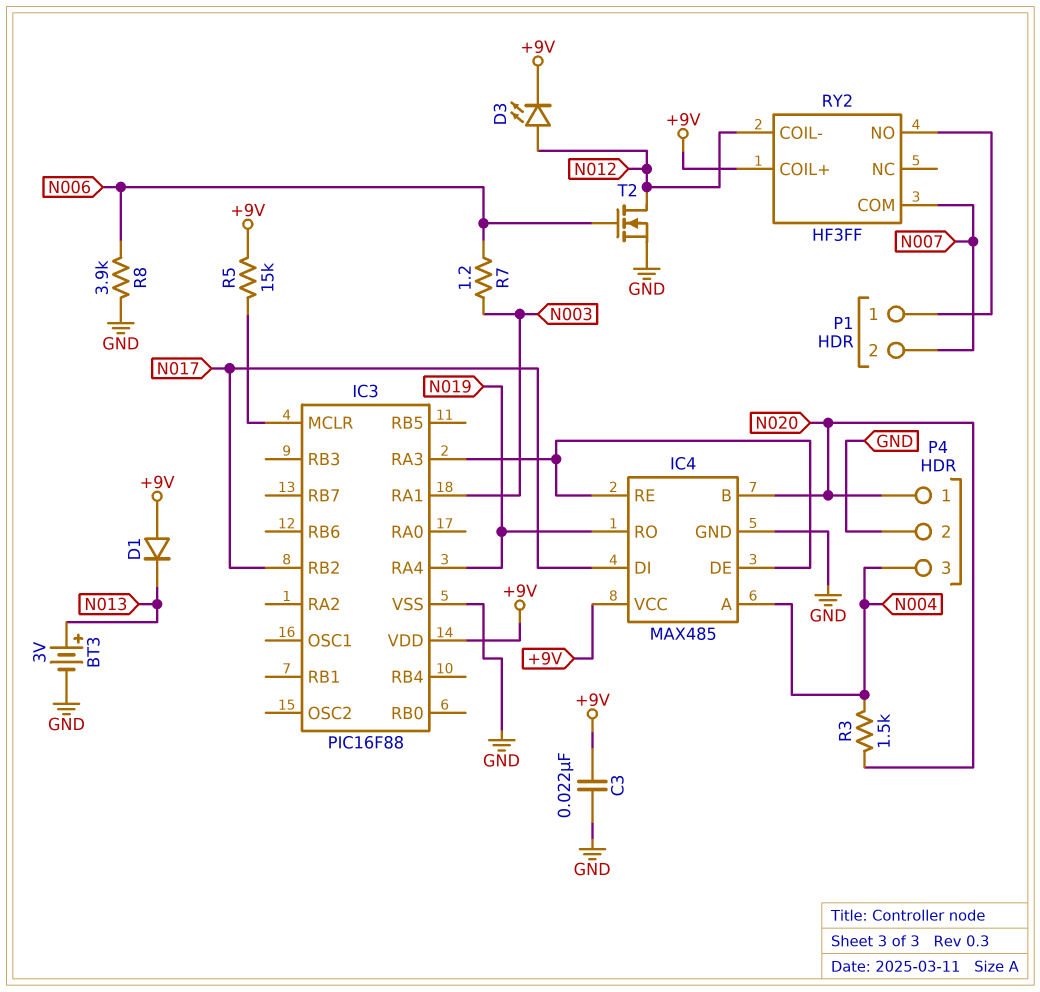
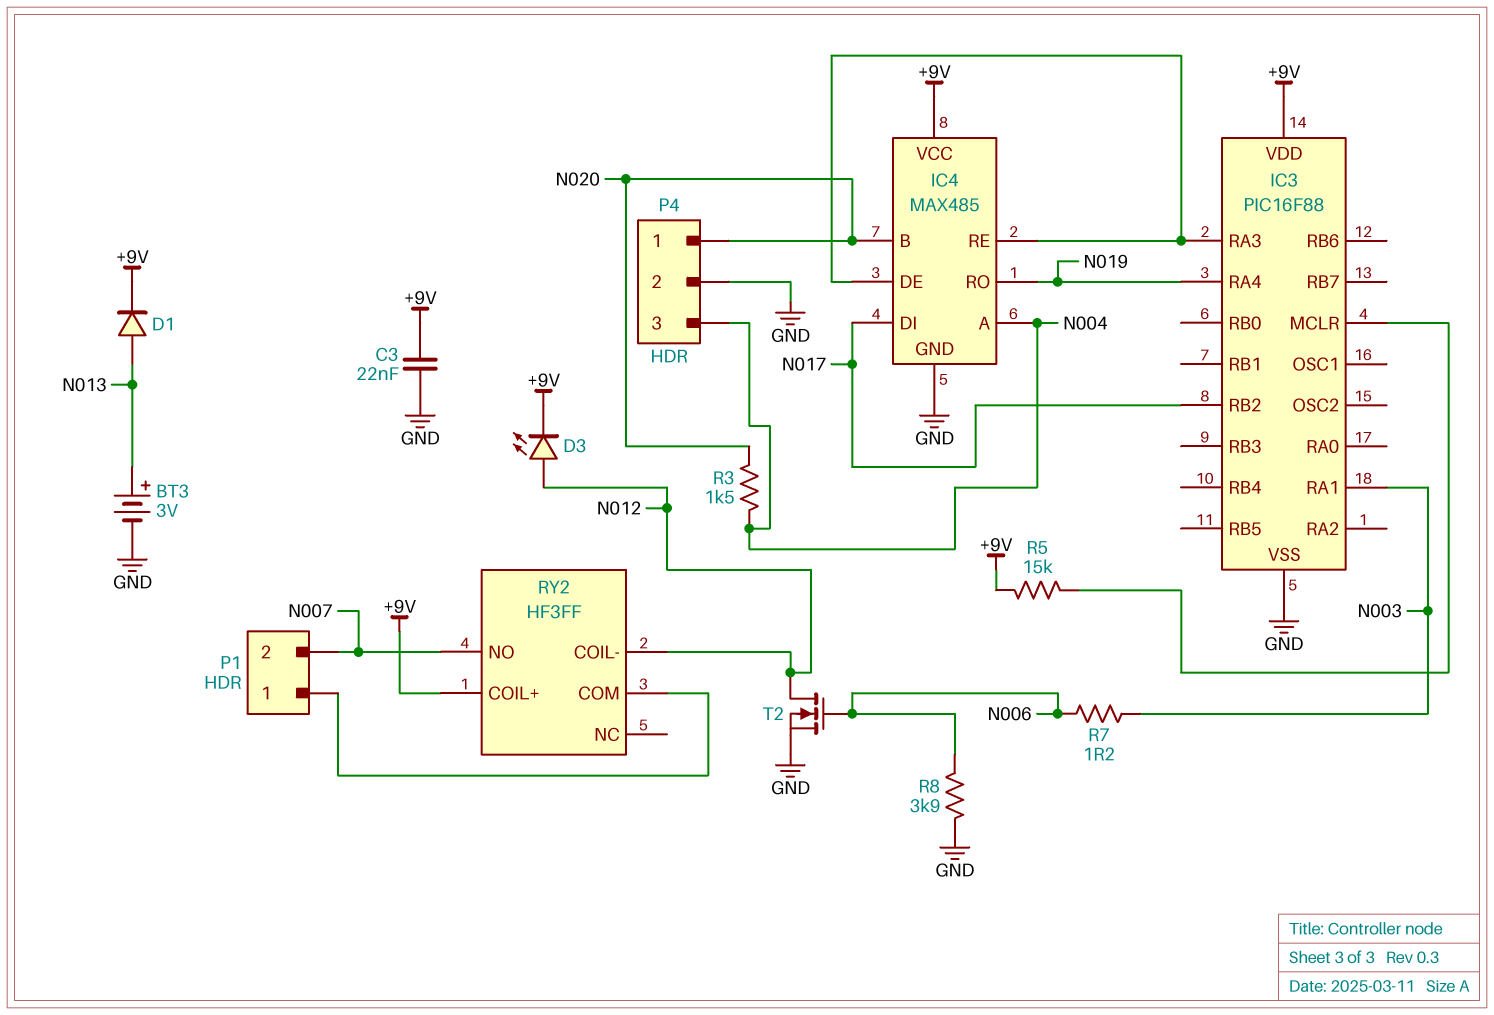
D1: diode (A +9V, K N013) -> diode (A N013, K +9V)
RY2 pin COM: N007 -> P1/1
RY2 pin NO: P1/1 -> N007

